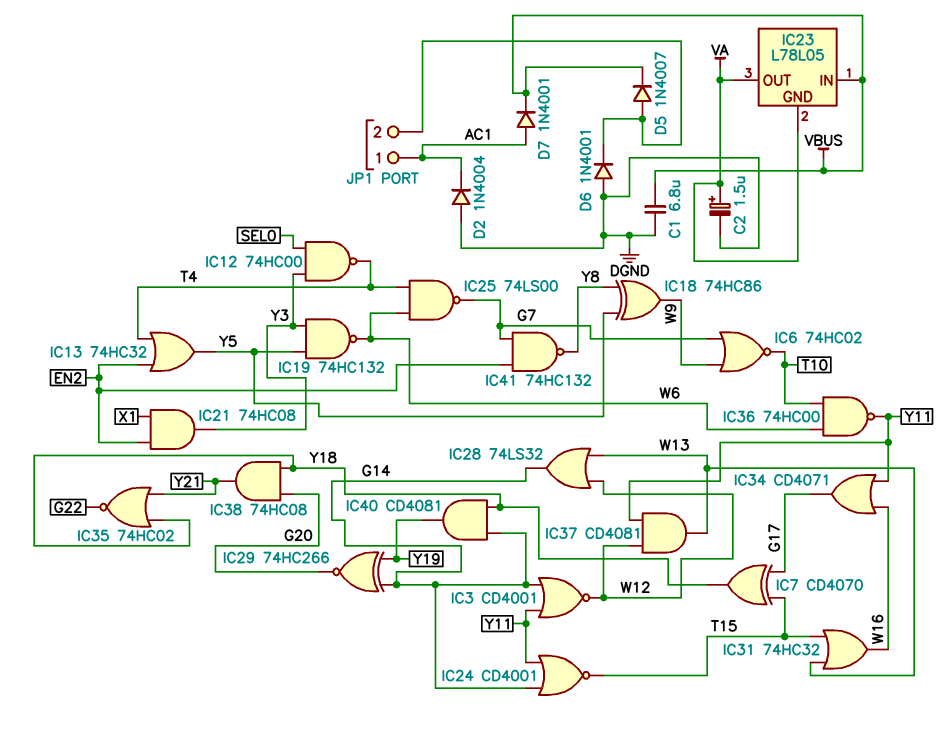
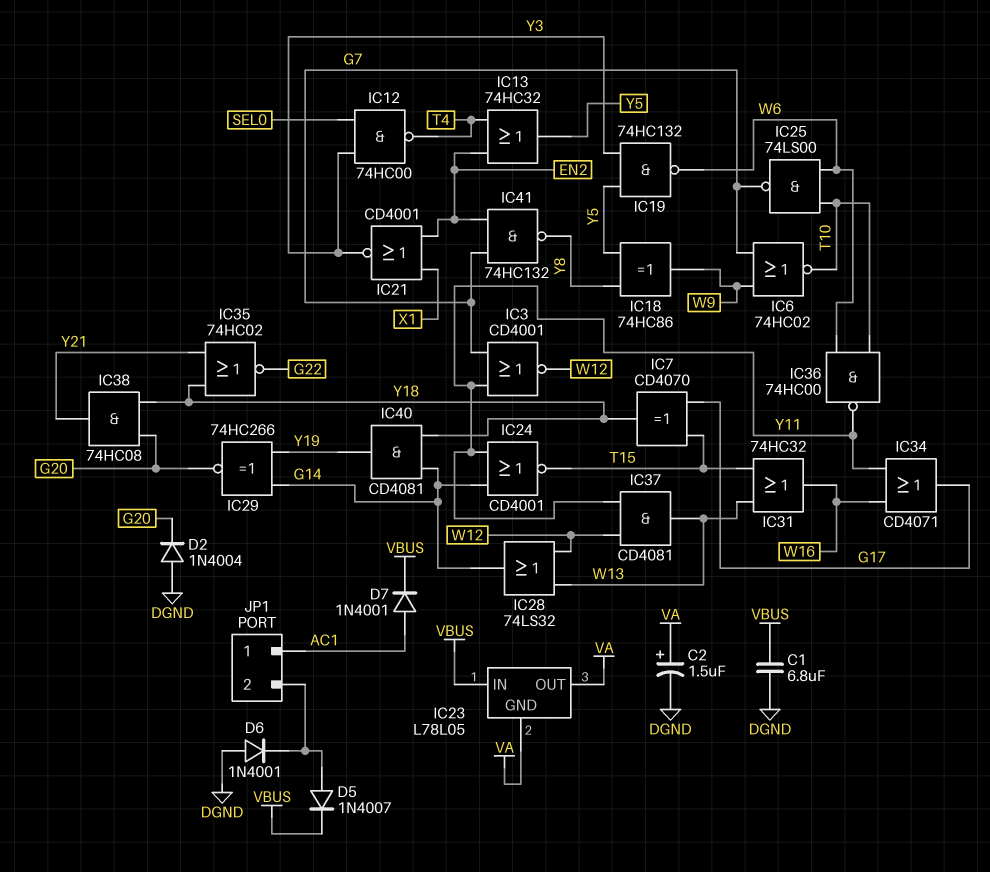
D2: diode 1N4004 (A DGND, K AC1) -> diode 1N4004 (A DGND, K G20)
IC3: NOR CD4001 (in G14, in Y11, out W12) -> NOR CD4001 (in G7, in Y11, out W12)
IC21: AND 74HC08 (in EN2, in X1, out Y3) -> NOR CD4001 (in EN2, in X1, out Y3)
IC25: NAND 74LS00 (in T4, in W6, out G7) -> NAND 74LS00 (in T10, in W6, out G7)

